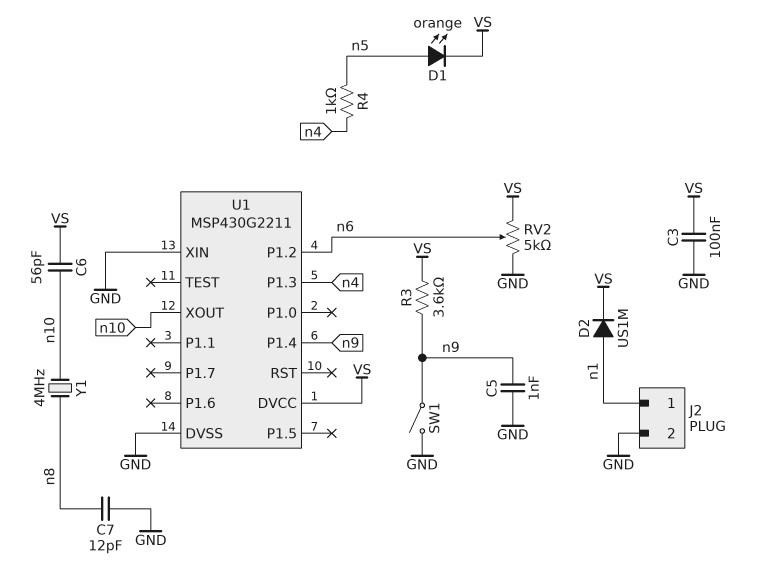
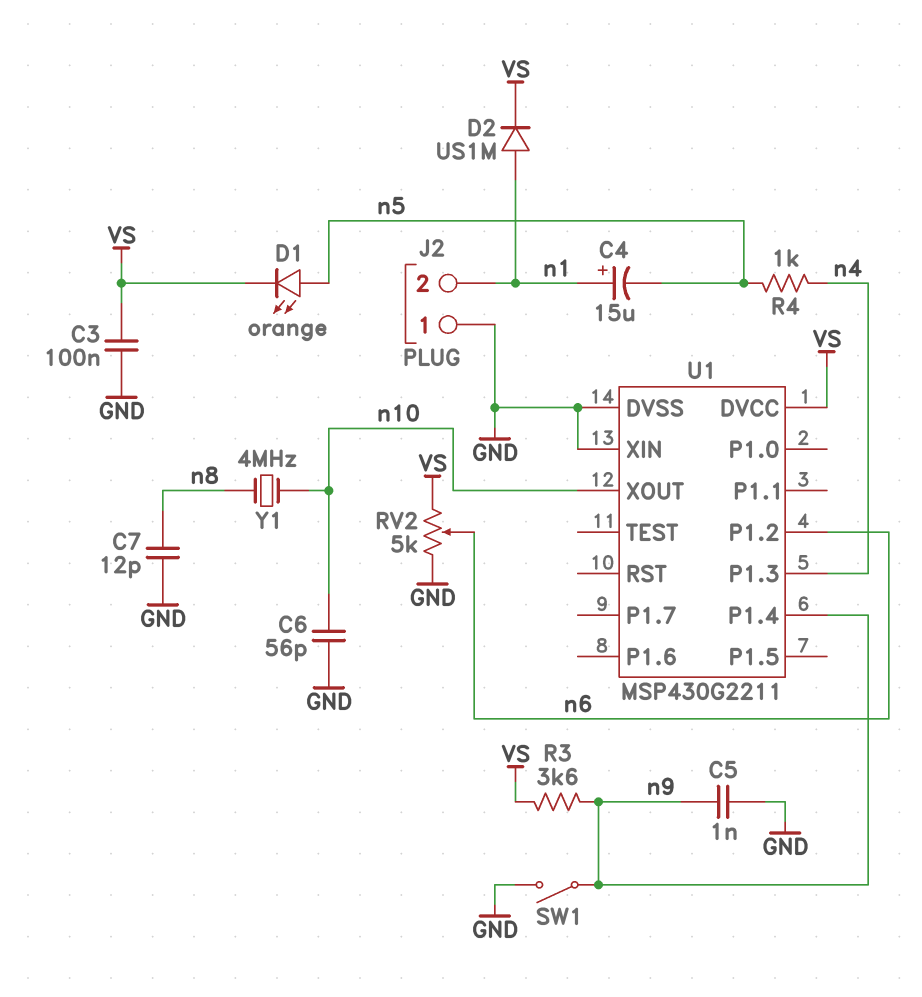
C4: none -> 15uF (plus n1, minus n5)
C6: 56pF (VS, n10) -> 56pF (GND, n10)
J2 pin 1: n1 -> GND
J2 pin 2: GND -> n1

